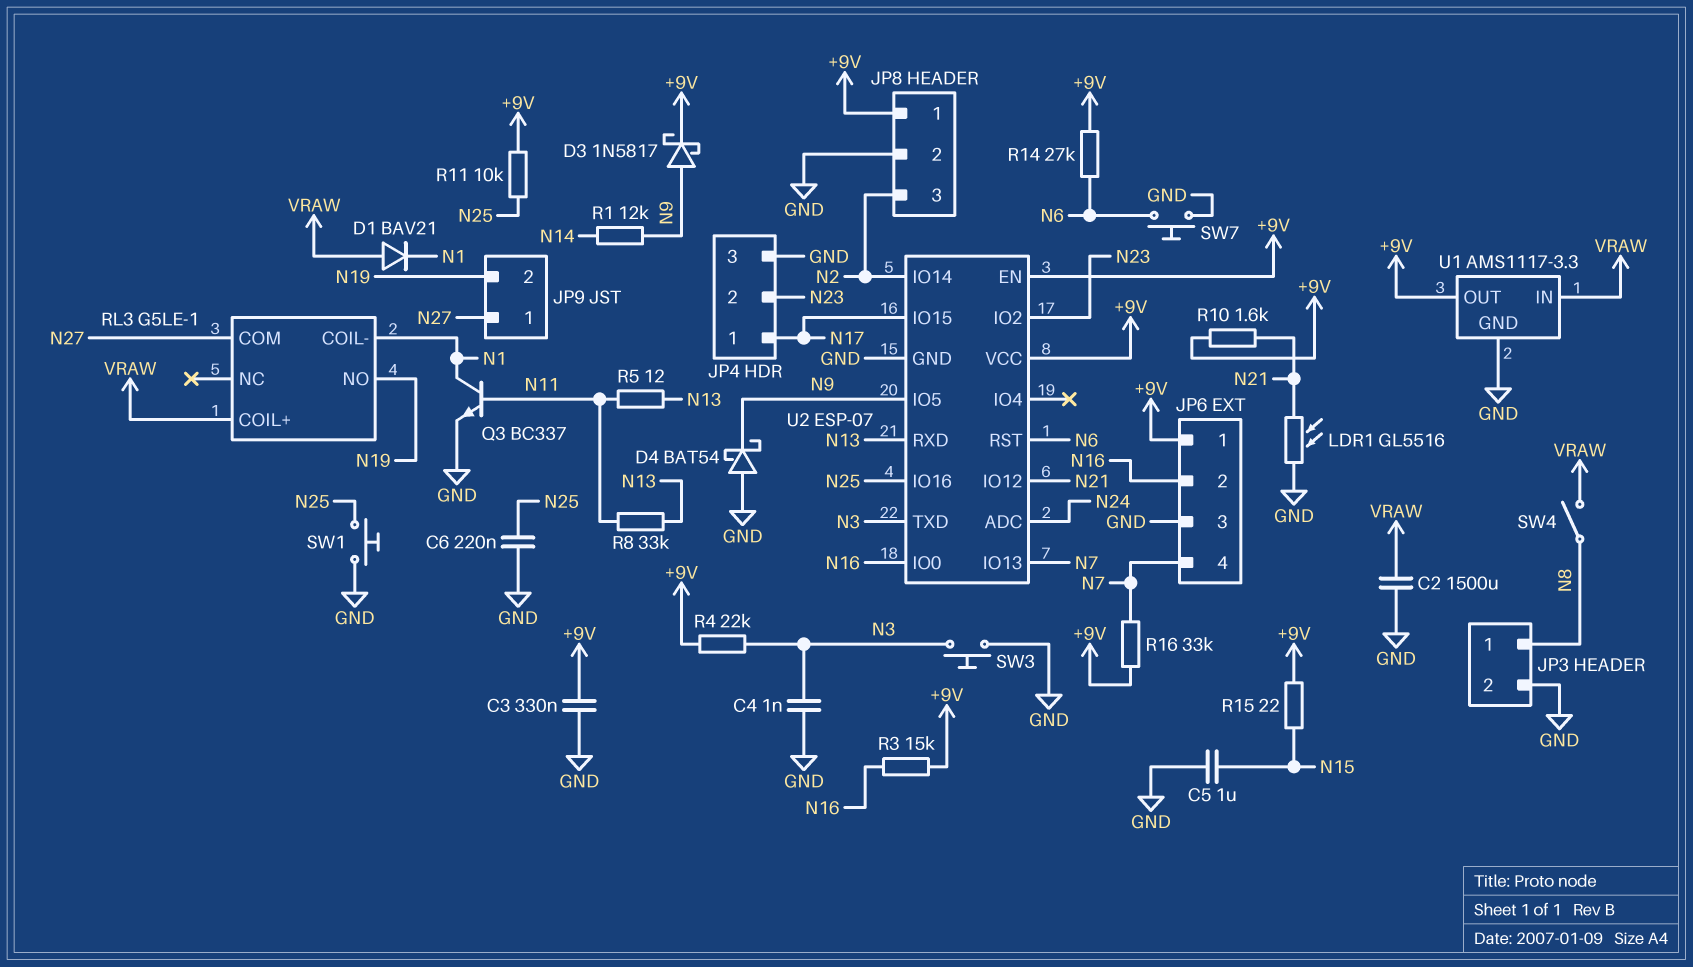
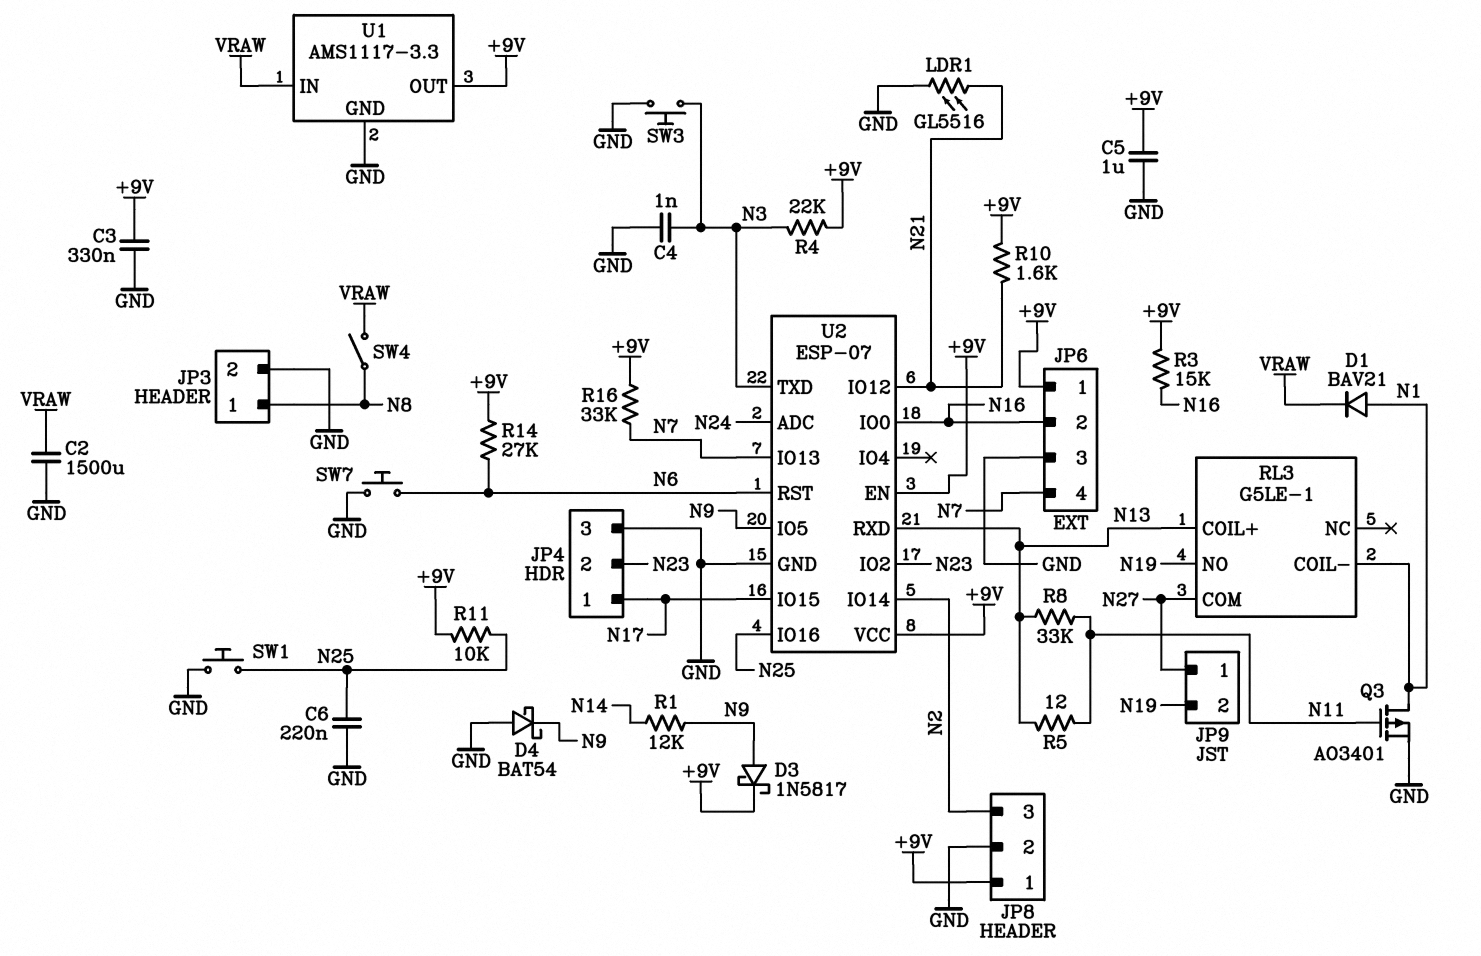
C5: 1uF (GND, N15) -> 1uF (+9V, GND)
D1: diode BAV21 (A VRAW, K N1) -> diode BAV21 (A N1, K VRAW)
Q3: NPN BC337 (B N11, C N1, E GND) -> PMOS AO3401 (G N11, D N1, S GND)
R15: 22 (+9V, N15) -> none
RL3 pin COIL+: VRAW -> N13

